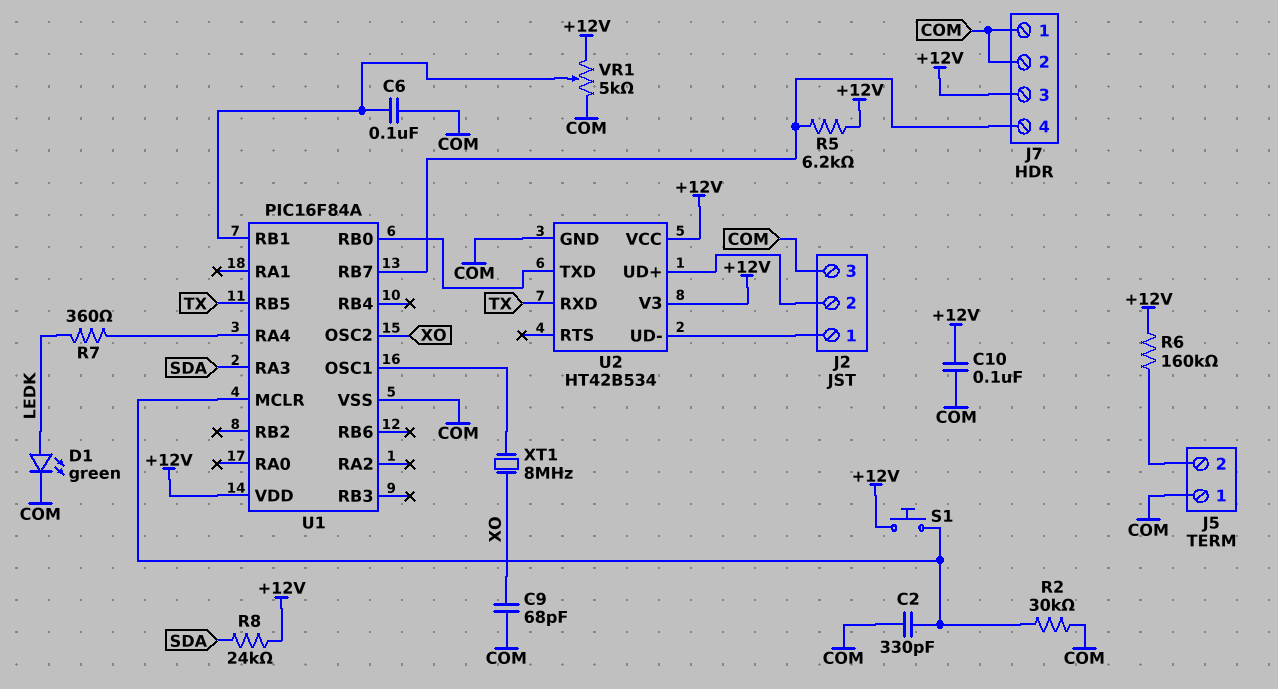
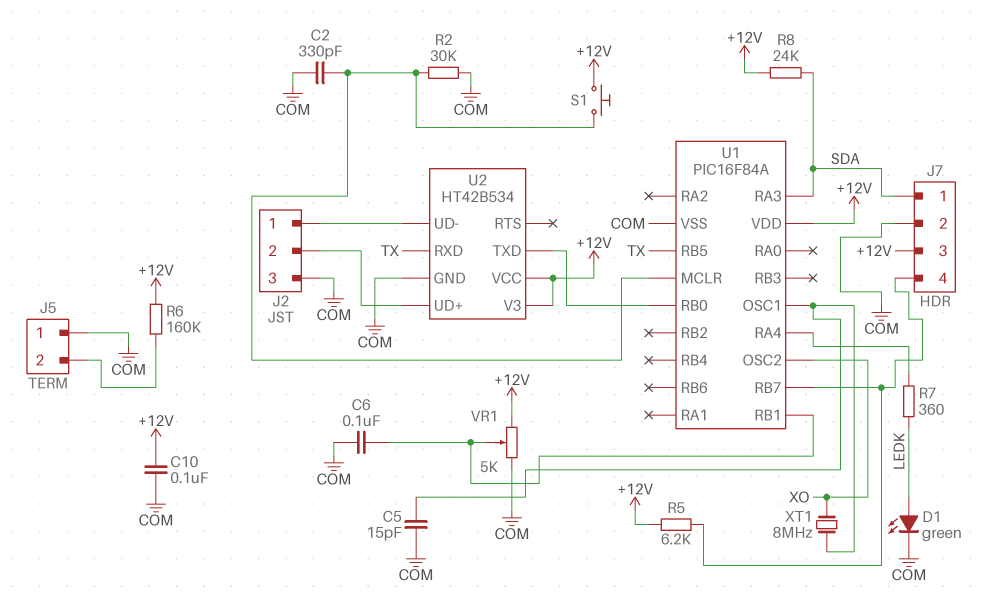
C5: none -> 15pF (COM, U1/OSC1)
C9: 68pF (COM, XO) -> none
J7 pin 1: COM -> SDA

